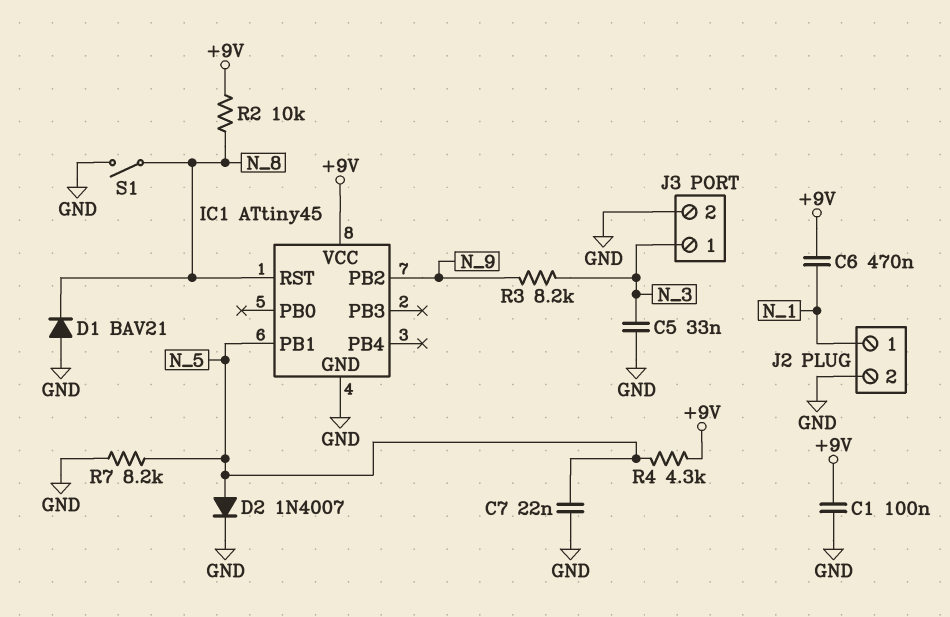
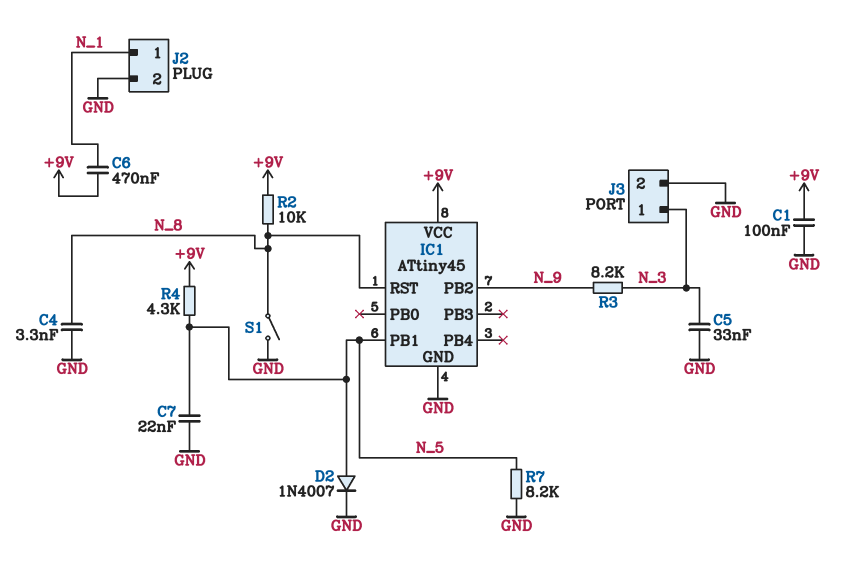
C4: none -> 3.3nF (GND, N_8)
D1: diode BAV21 (A GND, K N_8) -> none

